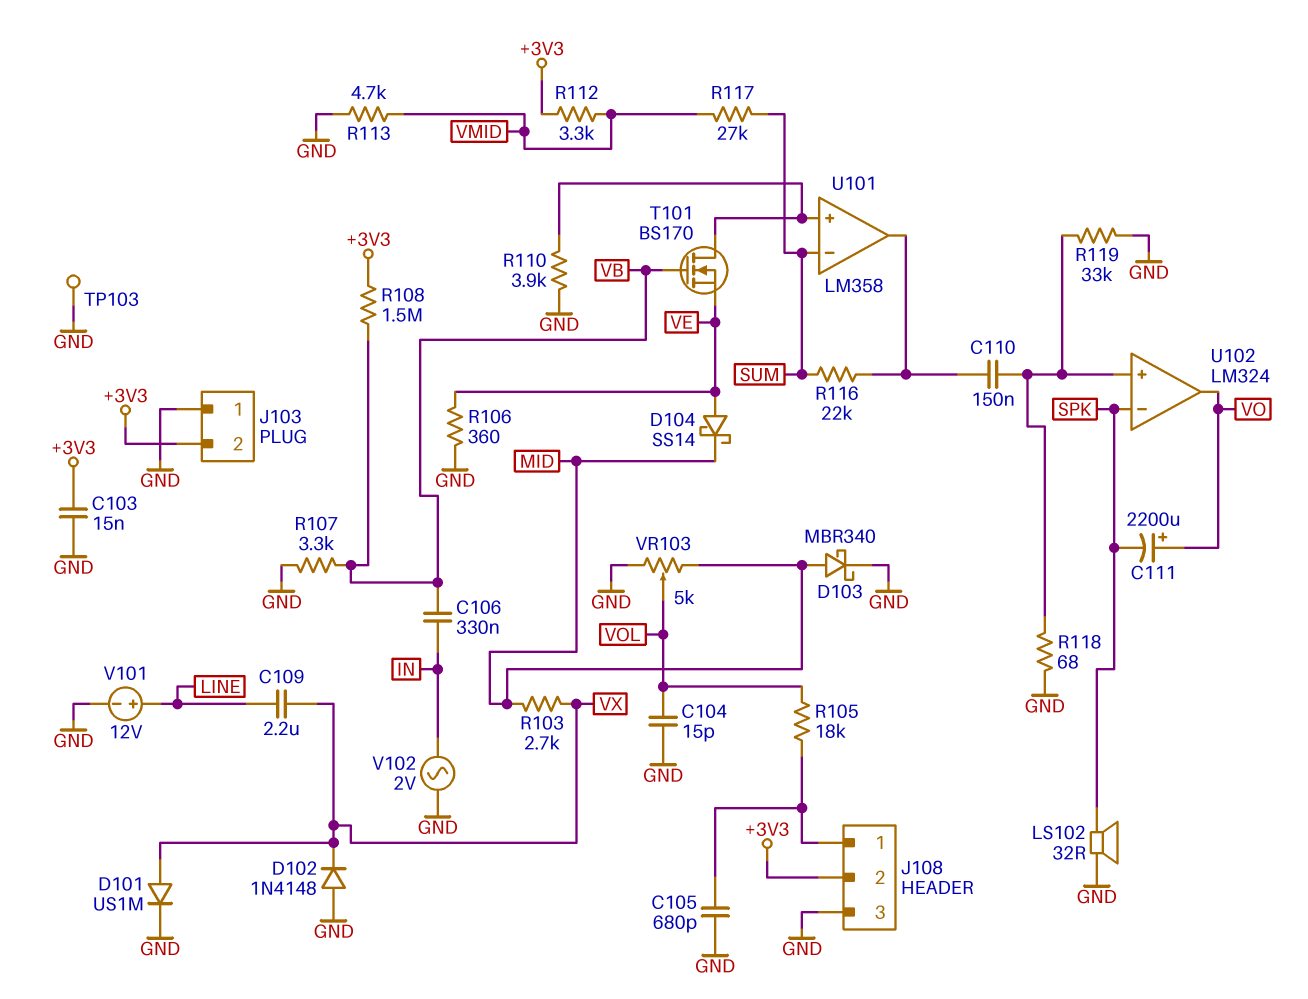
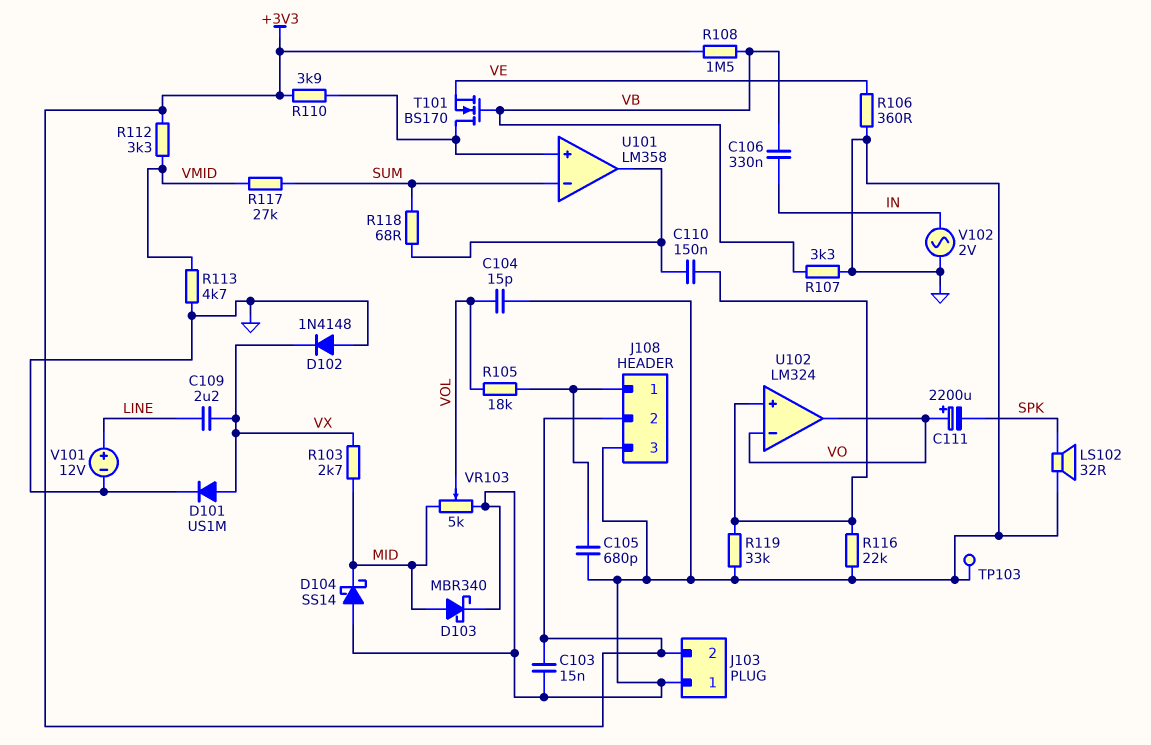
D104: schottky SS14 (A VE, K MID) -> schottky SS14 (A GND, K MID)
R110: 3.9k (GND, U101/in+) -> 3.9k (+3V3, U101/in+)
R116: 22k (SUM, U101/out) -> 22k (GND, U102/in+)
R118: 68 (GND, U102/in+) -> 68 (SUM, U101/out)
U102 pin in-: SPK -> VO

